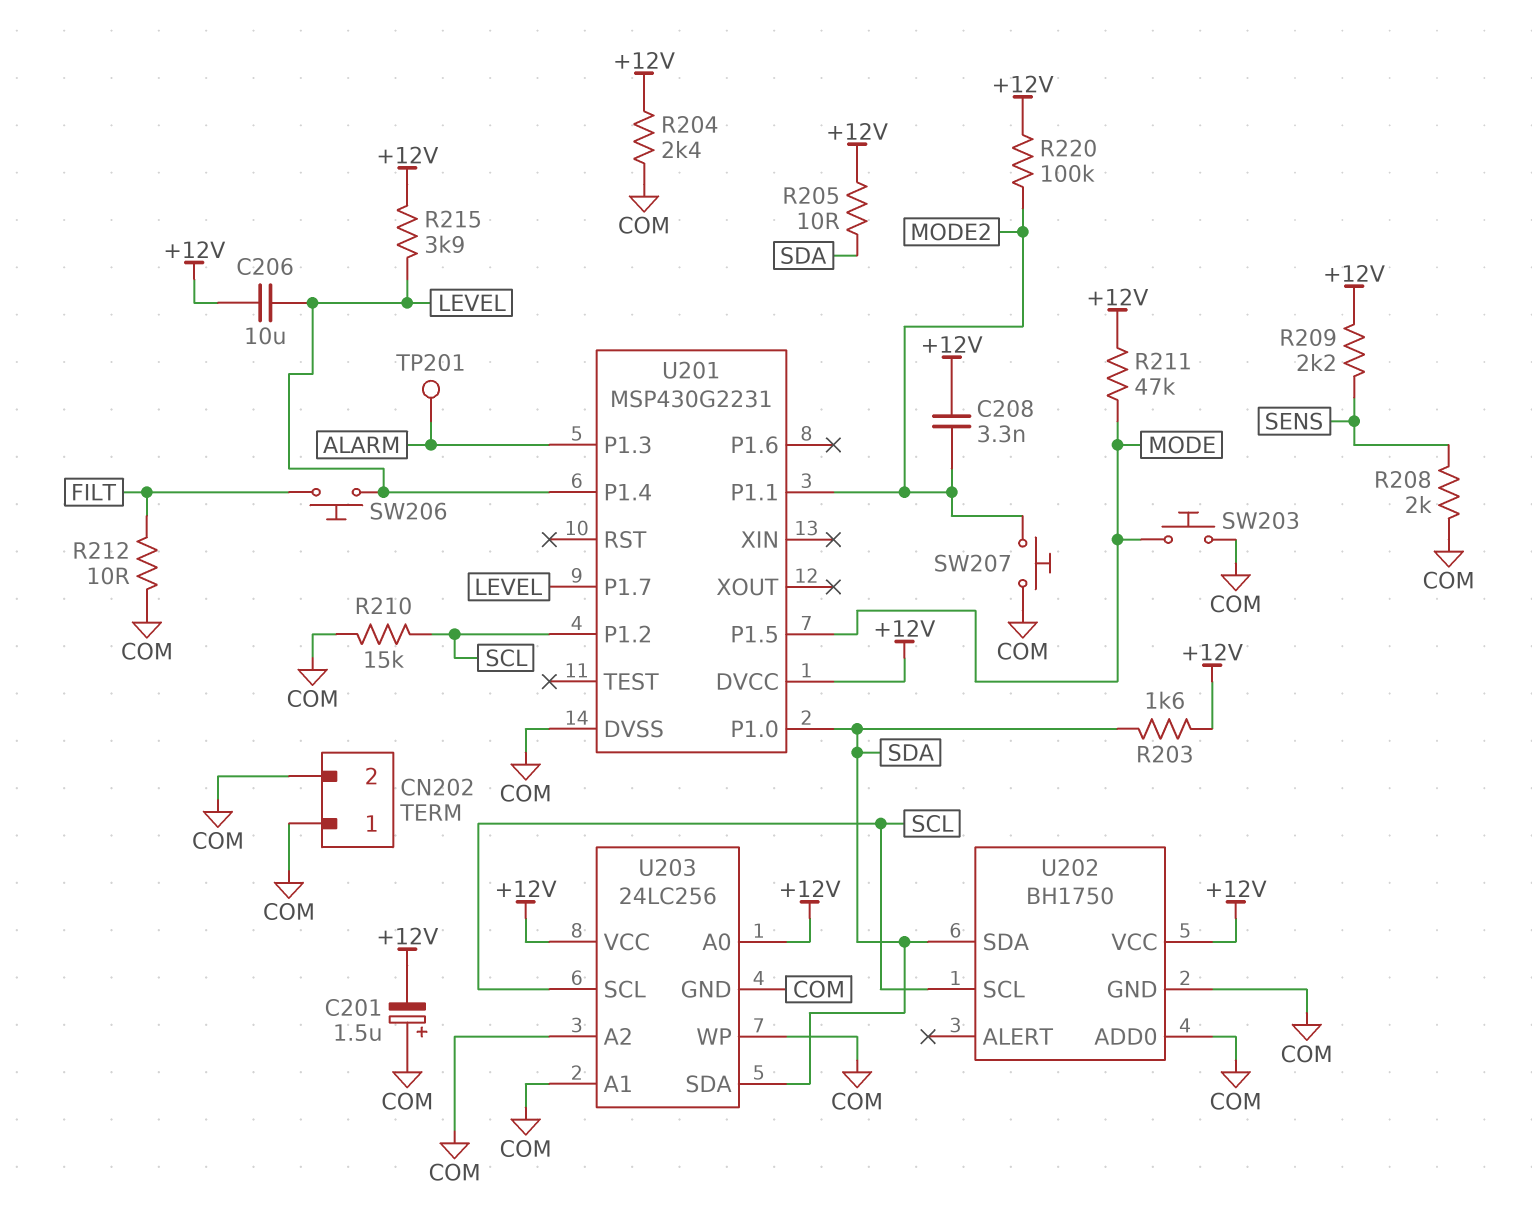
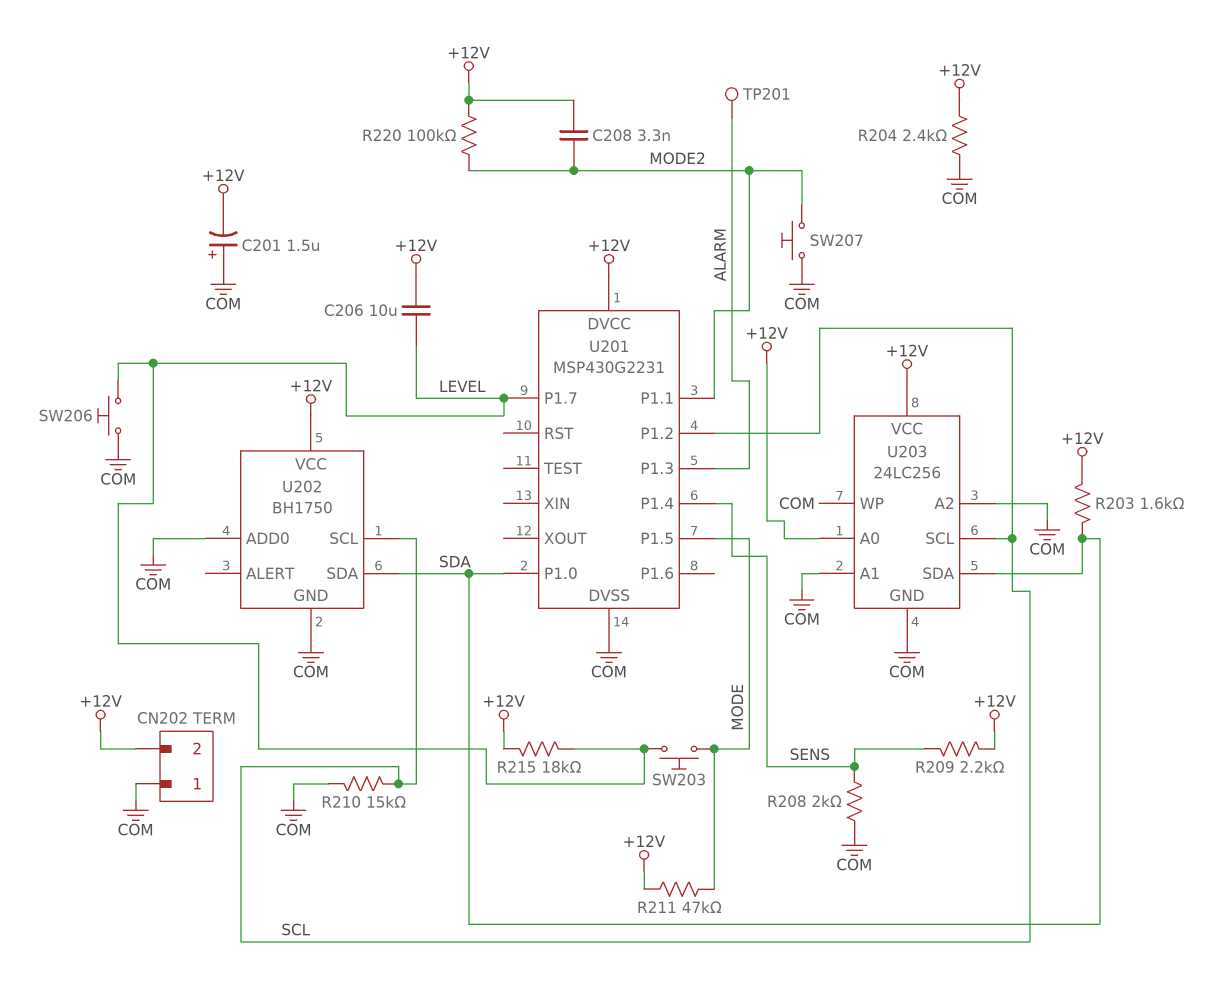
CN202 pin 2: COM -> +12V
R205: 10 (+12V, SDA) -> none
R212: 10 (COM, FILT) -> none
R215: 3.9k (+12V, LEVEL) -> 18k (+12V, LEVEL)
SW203: button (COM, MODE) -> button (LEVEL, MODE)
SW206: button (FILT, LEVEL) -> button (COM, LEVEL)
U201 pin P1.4: LEVEL -> SENS

